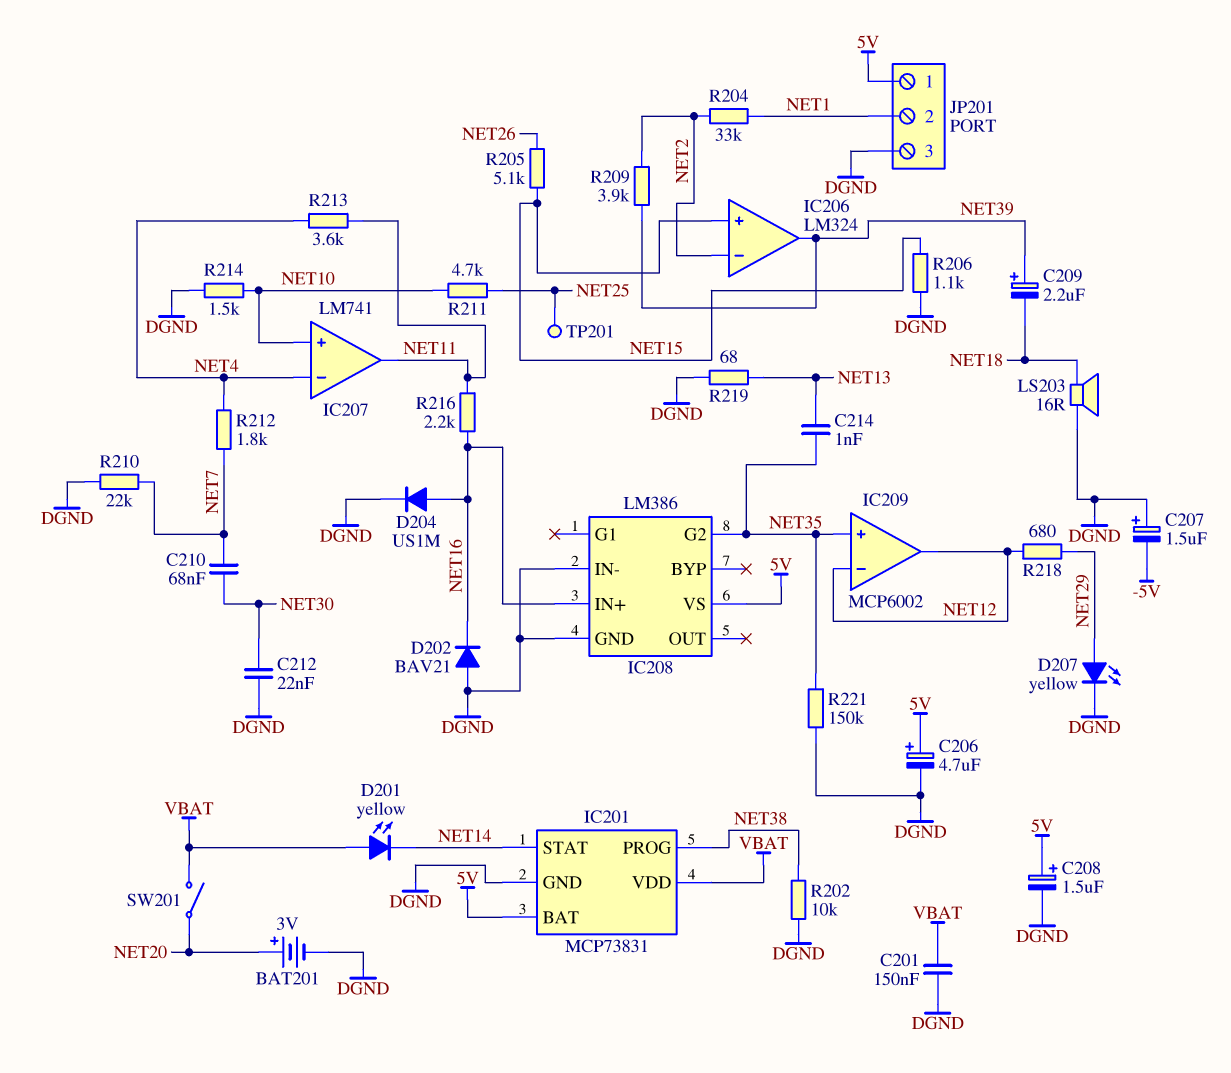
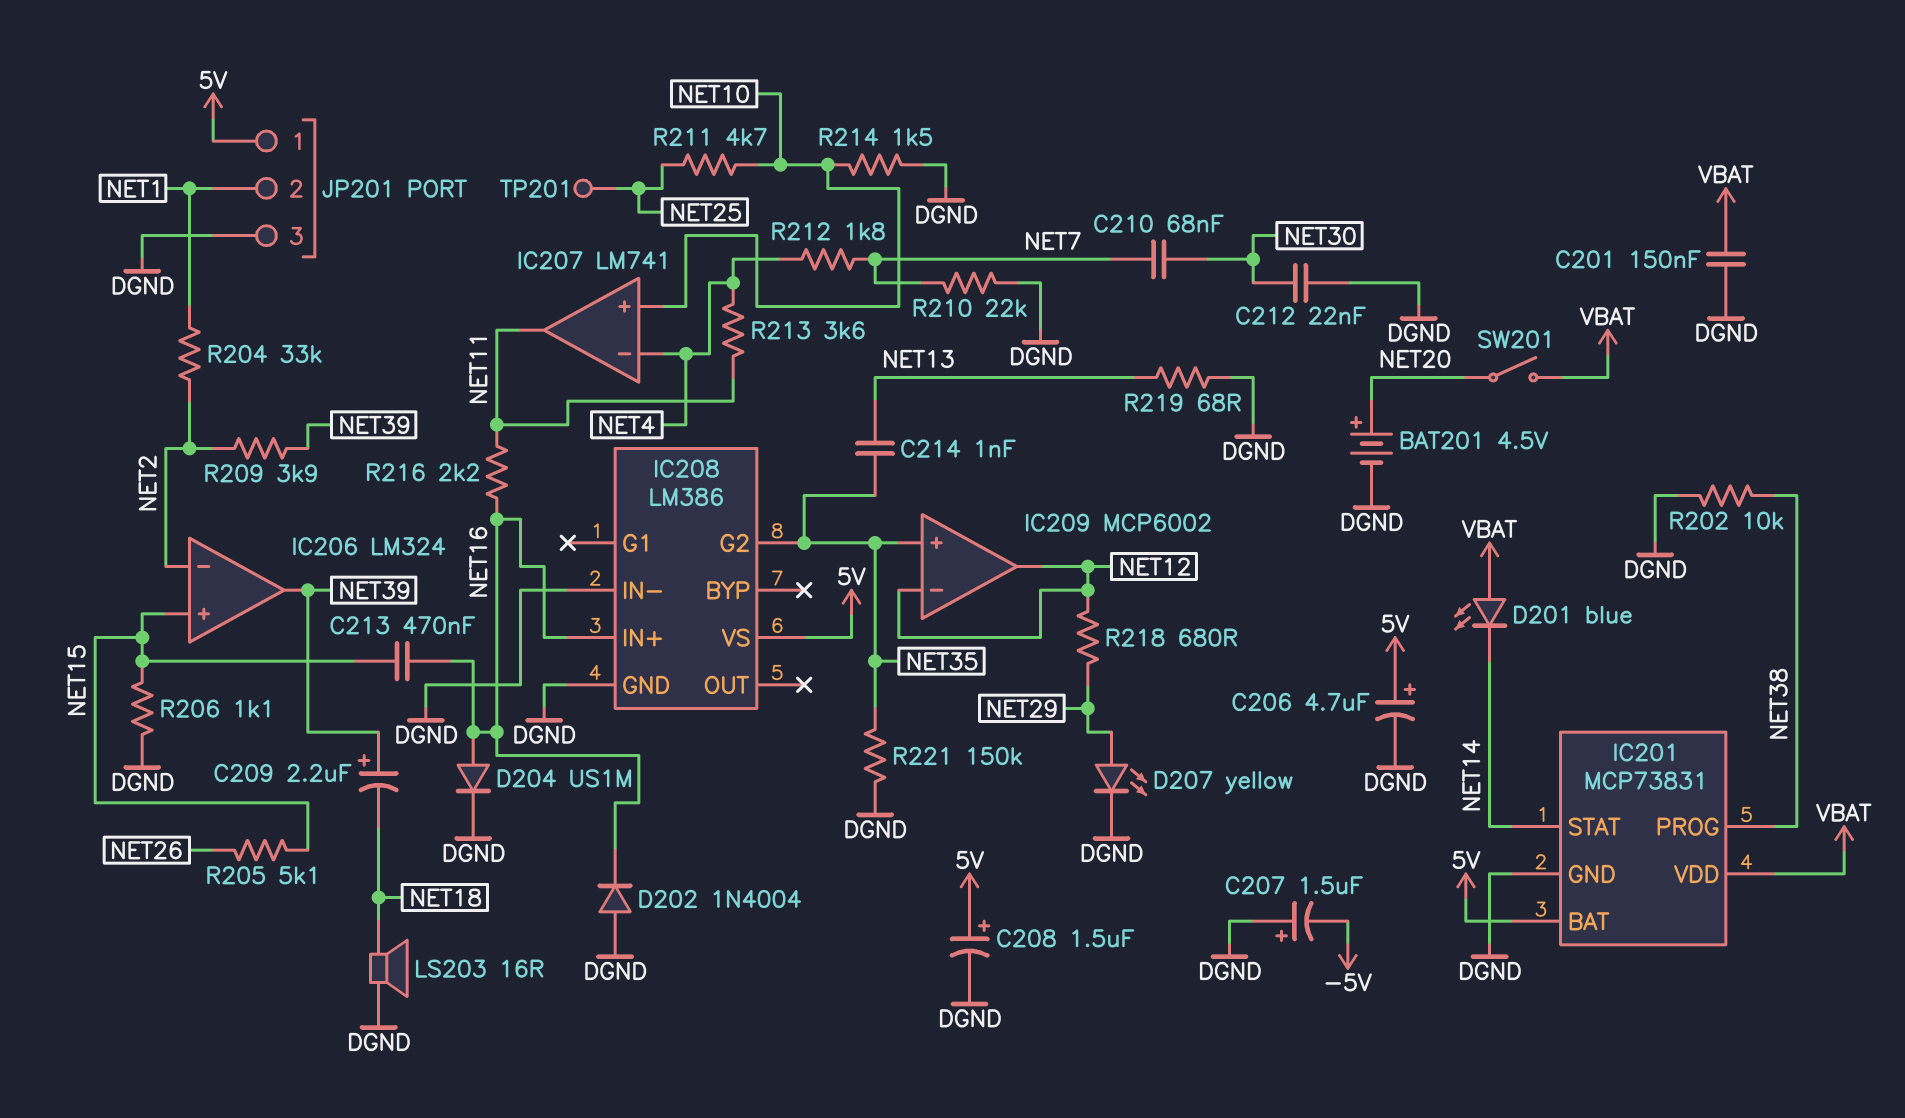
BAT201: 3V (plus NET20, minus DGND) -> 4.5V (plus NET20, minus DGND)
C213: none -> 470nF (NET15, NET16)
D201: LED yellow (A VBAT, K NET14) -> LED blue (A VBAT, K NET14)
D202: diode BAV21 (A DGND, K NET16) -> diode 1N4004 (A DGND, K NET16)

